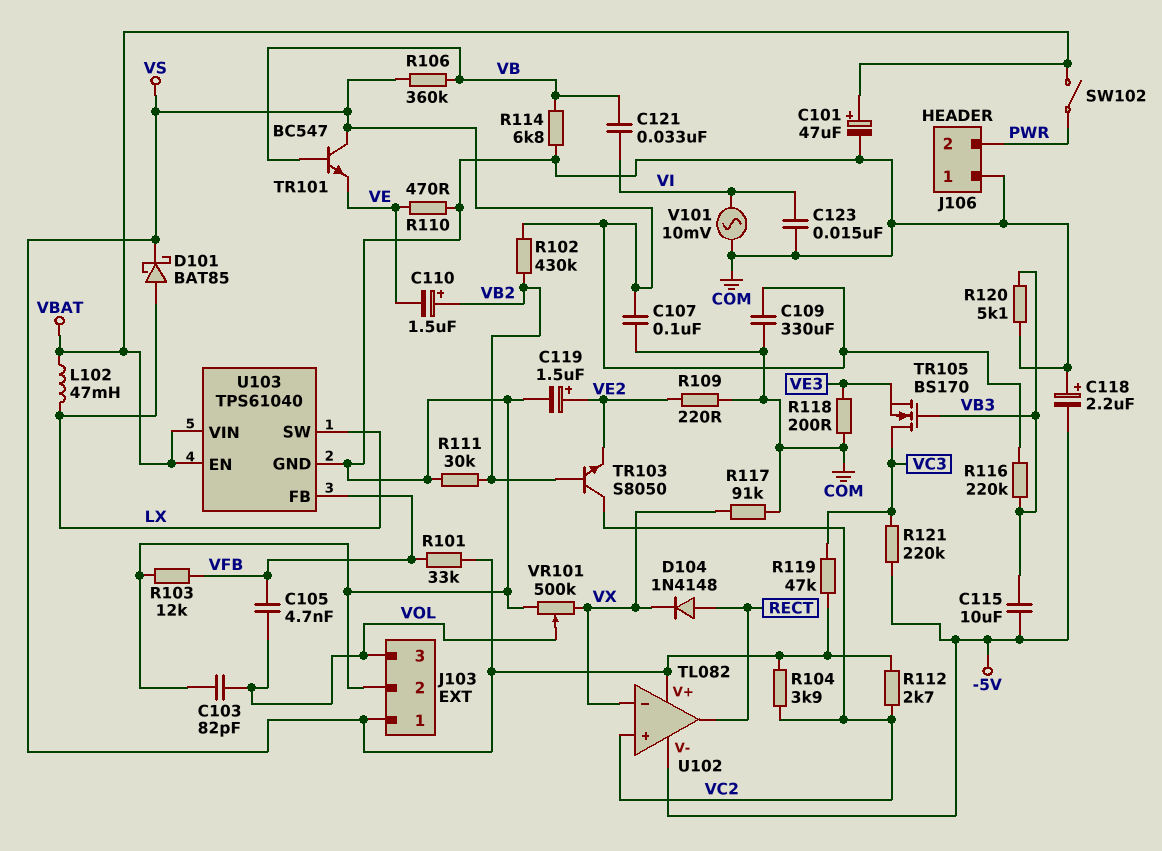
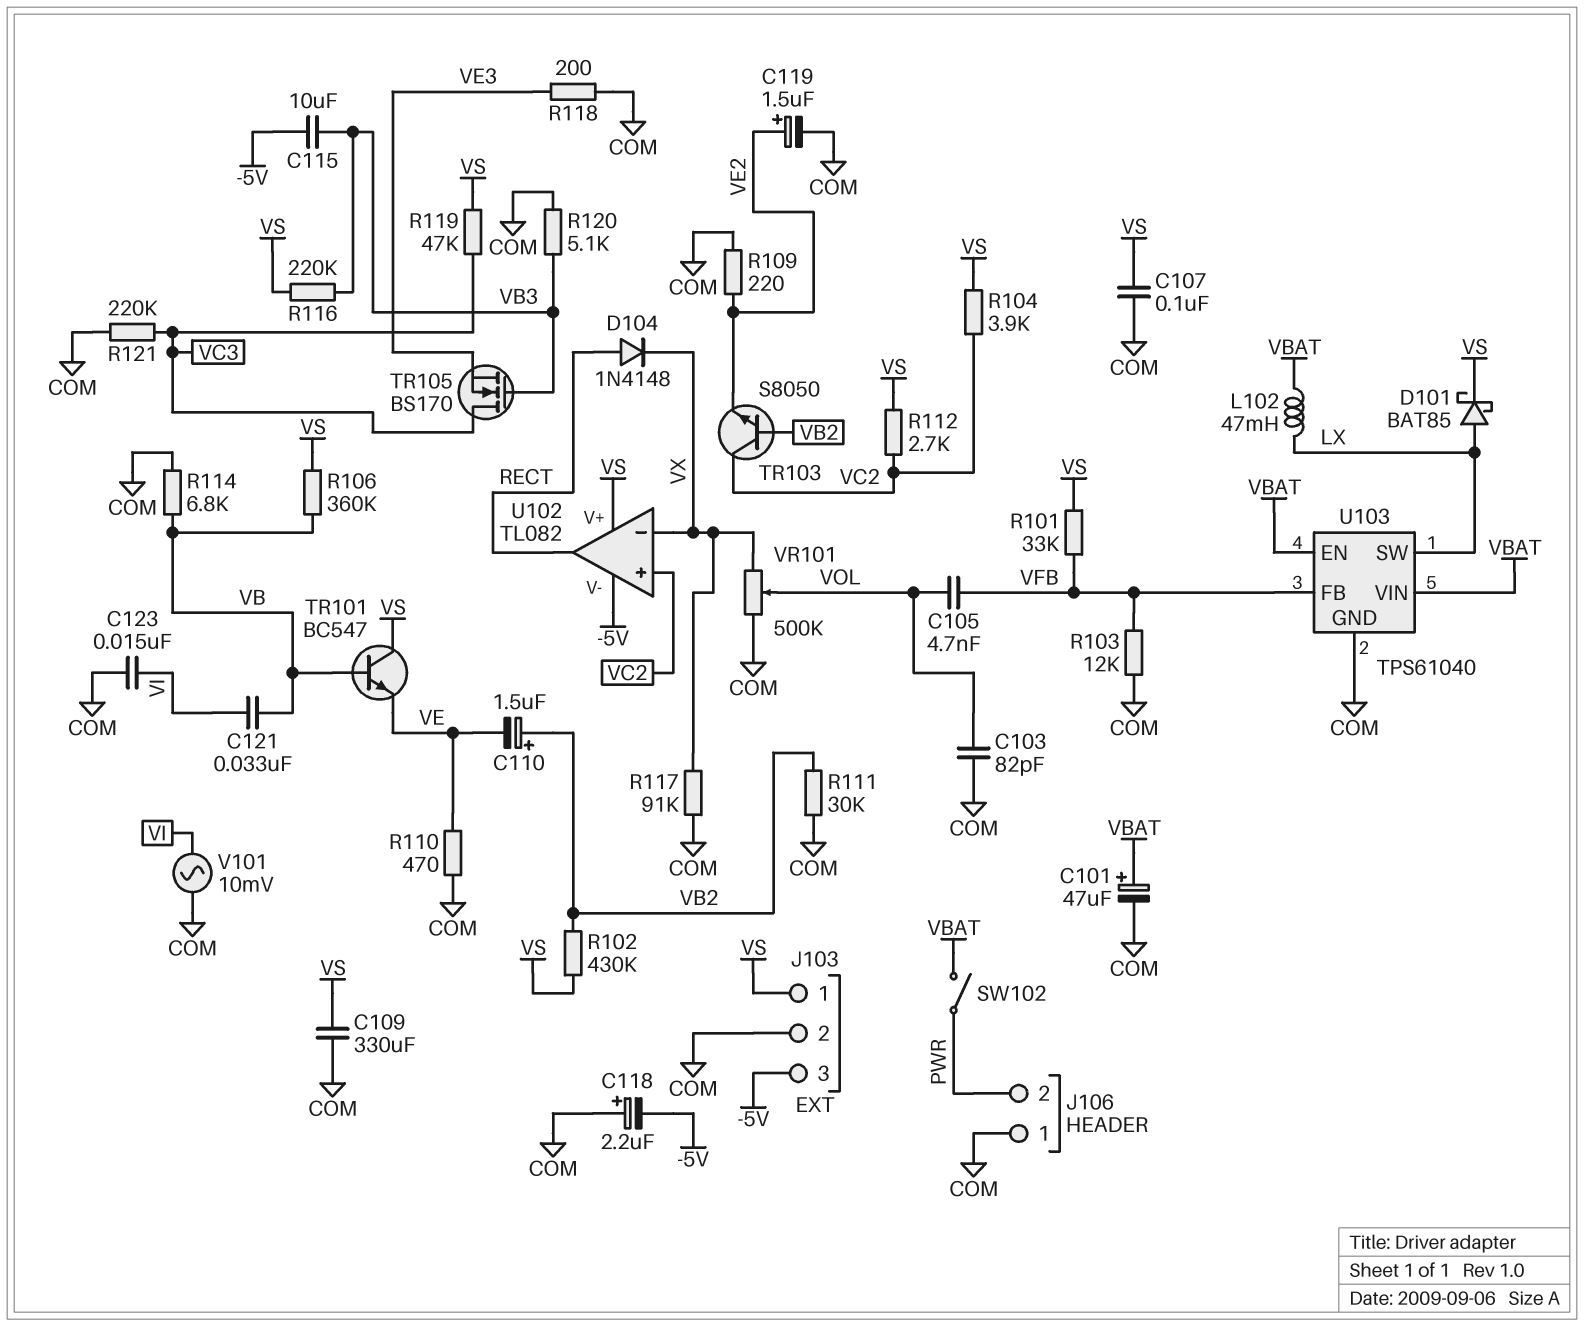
J103 pin 3: VOL -> -5V
R121: 220k (-5V, VC3) -> 220k (COM, VC3)

